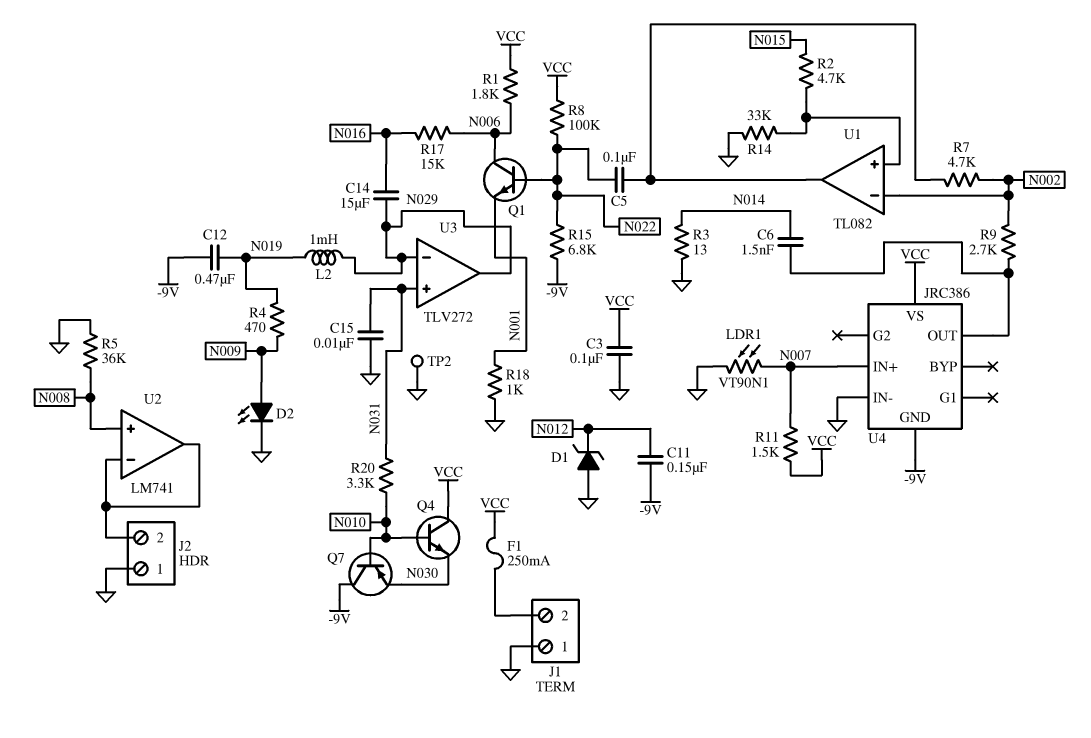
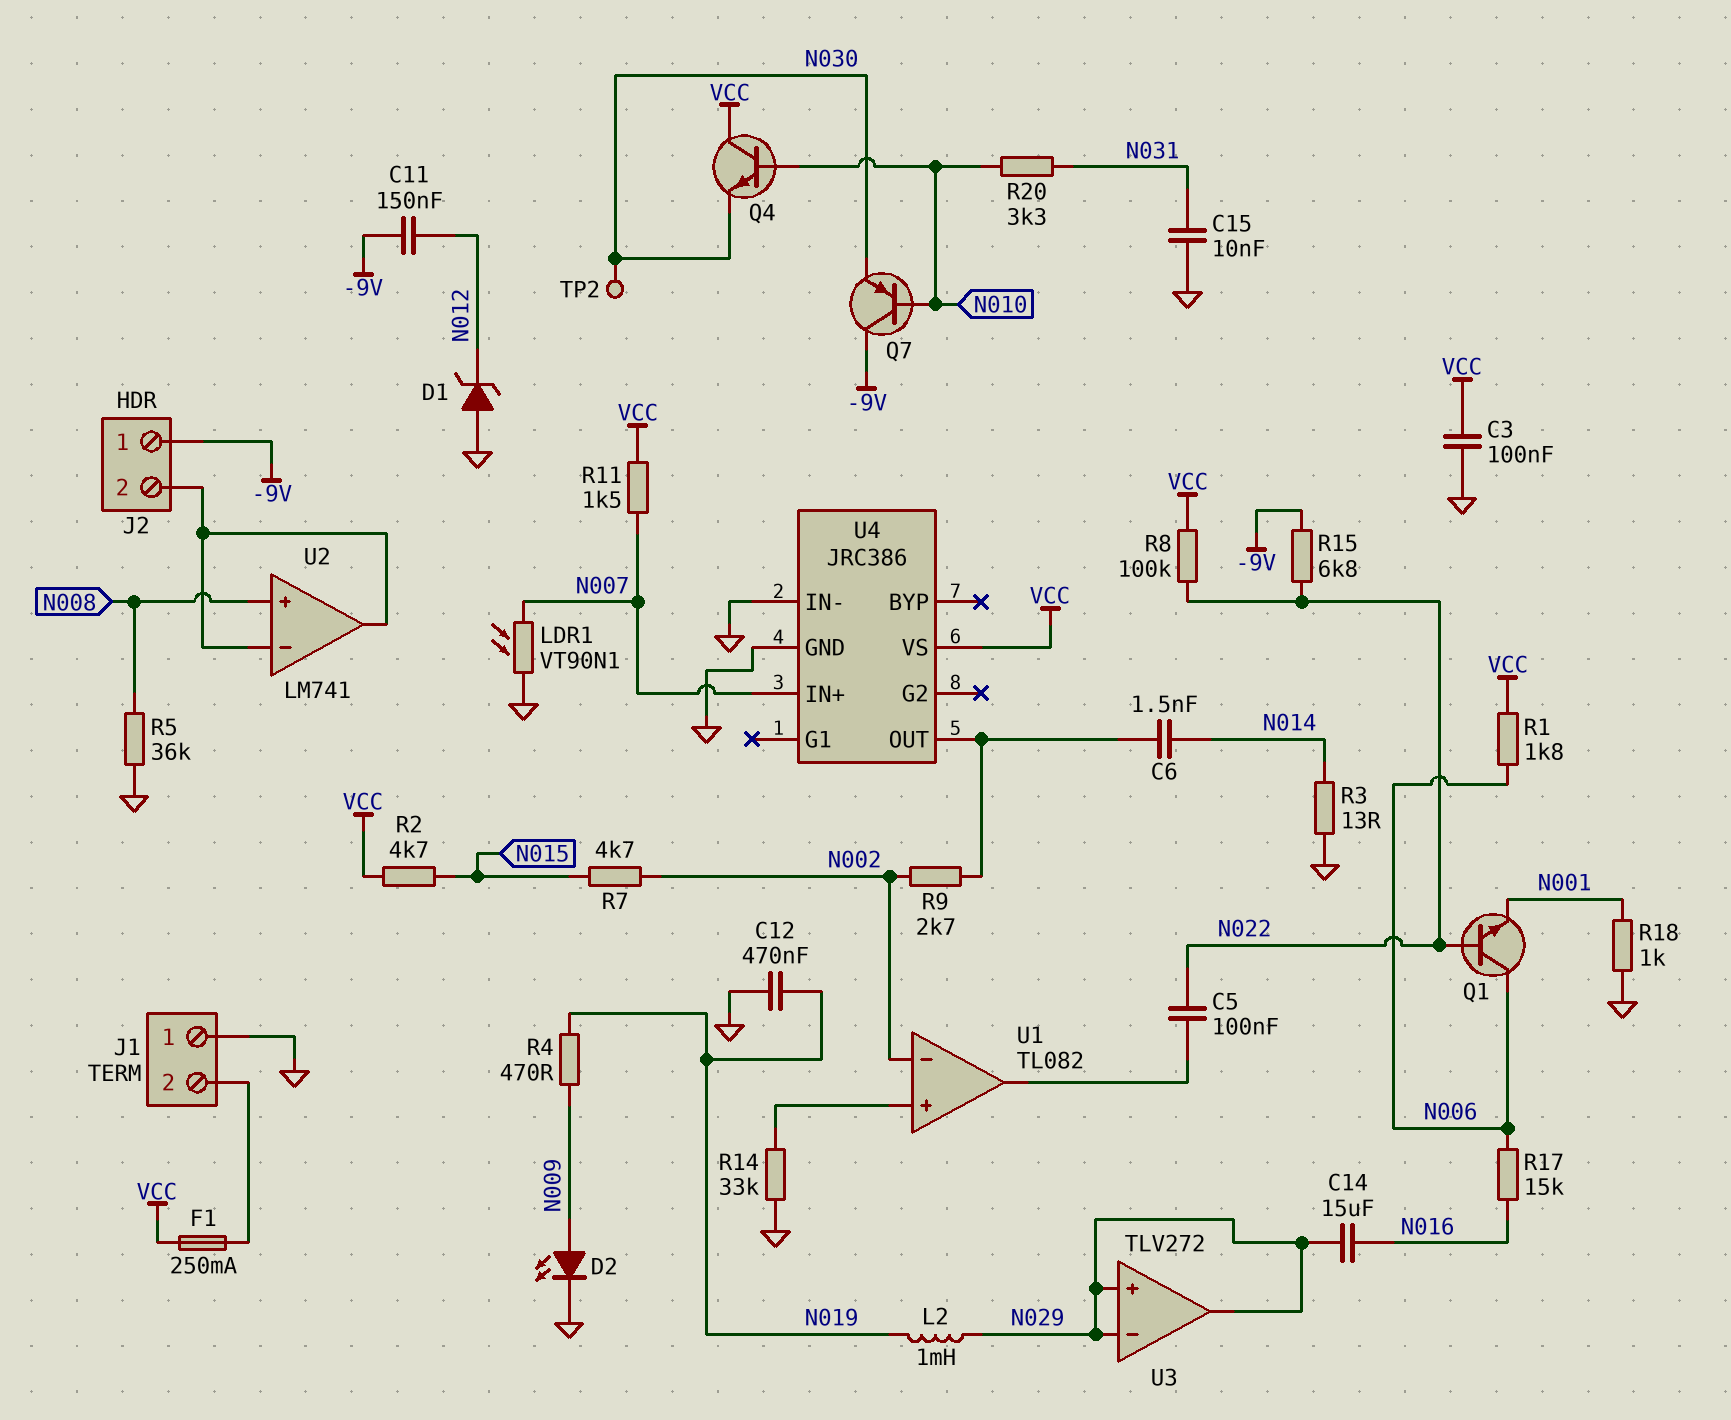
C12: 470nF (-9V, N019) -> 470nF (GND, N019)
J2 pin 1: GND -> -9V
R2: 4.7k (N015, U1/in+) -> 4.7k (N015, VCC)
R7: 4.7k (N002, U1/out) -> 4.7k (N002, N015)
TP2: test point (GND) -> test point (N030)
U3 pin in+: N031 -> N029
U4 pin GND: -9V -> GND

